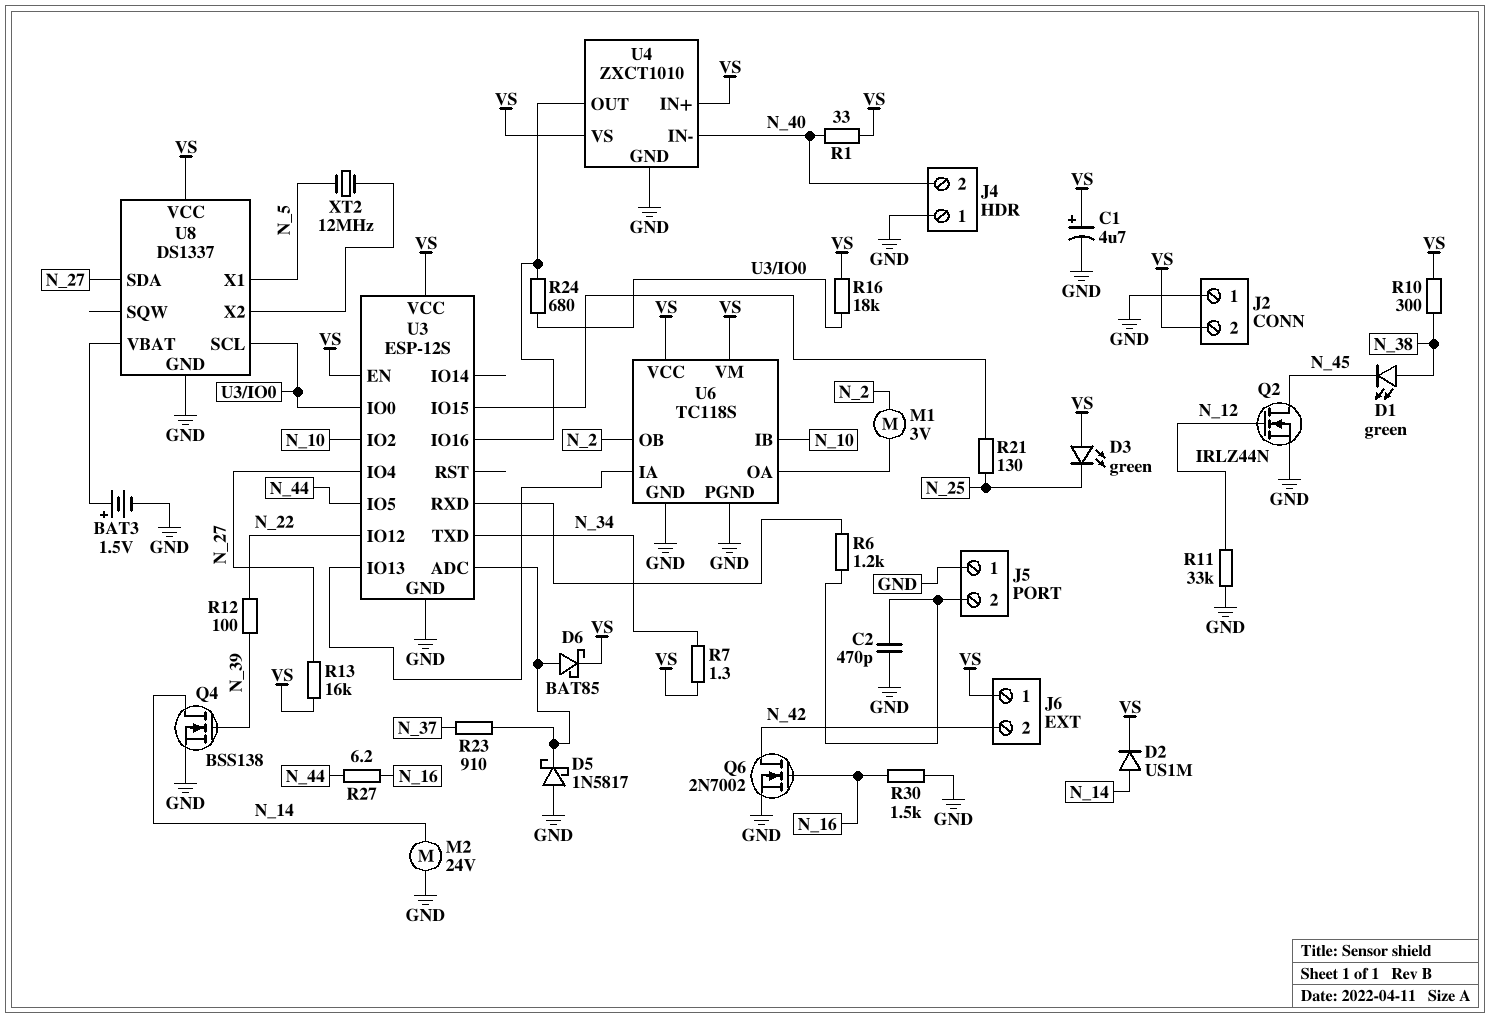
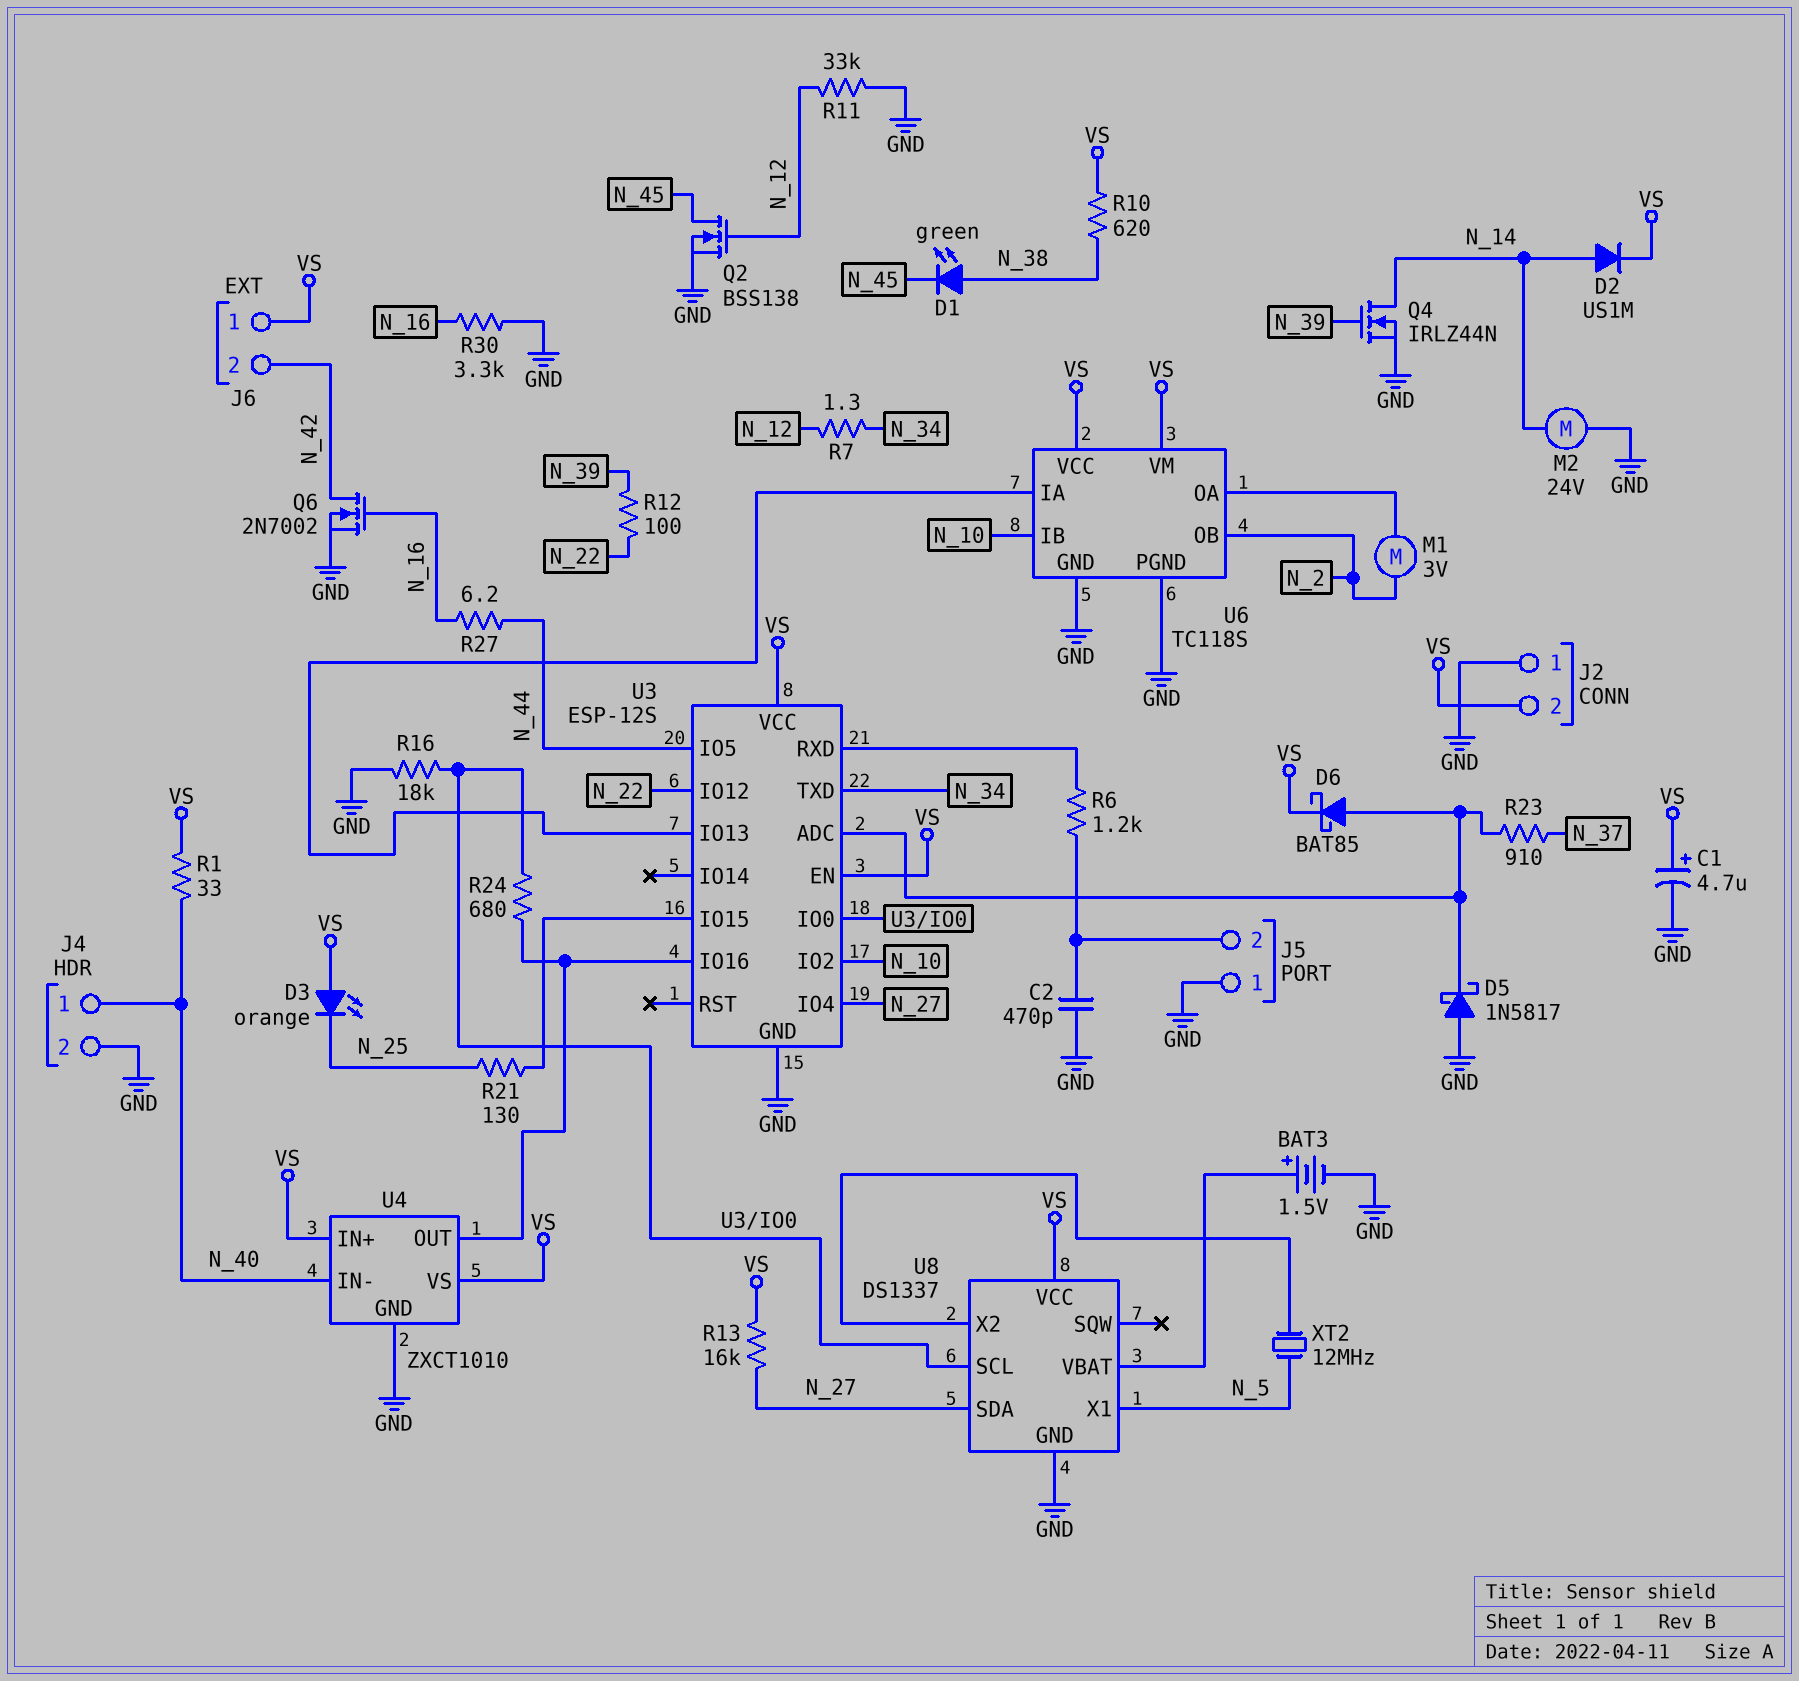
D3: LED green (A VS, K N_25) -> LED orange (A VS, K N_25)
J4 pin 1: GND -> N_40
J4 pin 2: N_40 -> GND
Q2: NMOS IRLZ44N (G N_12, D N_45, S GND) -> NMOS BSS138 (G N_12, D N_45, S GND)
Q4: NMOS BSS138 (G N_39, D N_14, S GND) -> NMOS IRLZ44N (G N_39, D N_14, S GND)
R7: 1.3 (N_34, VS) -> 1.3 (N_12, N_34)
R10: 300 (N_38, VS) -> 620 (N_38, VS)
R16: 18k (U3/IO0, VS) -> 18k (GND, U3/IO0)
R30: 1.5k (GND, N_16) -> 3.3k (GND, N_16)

